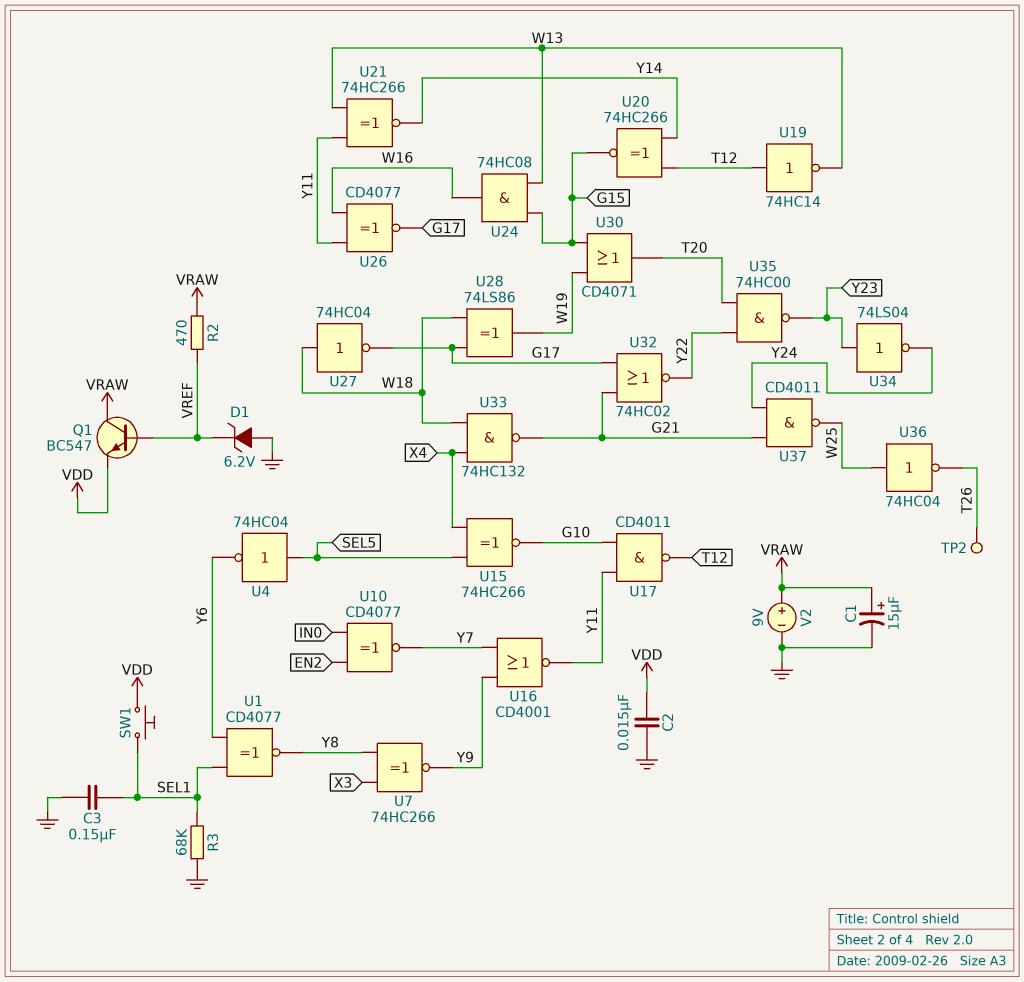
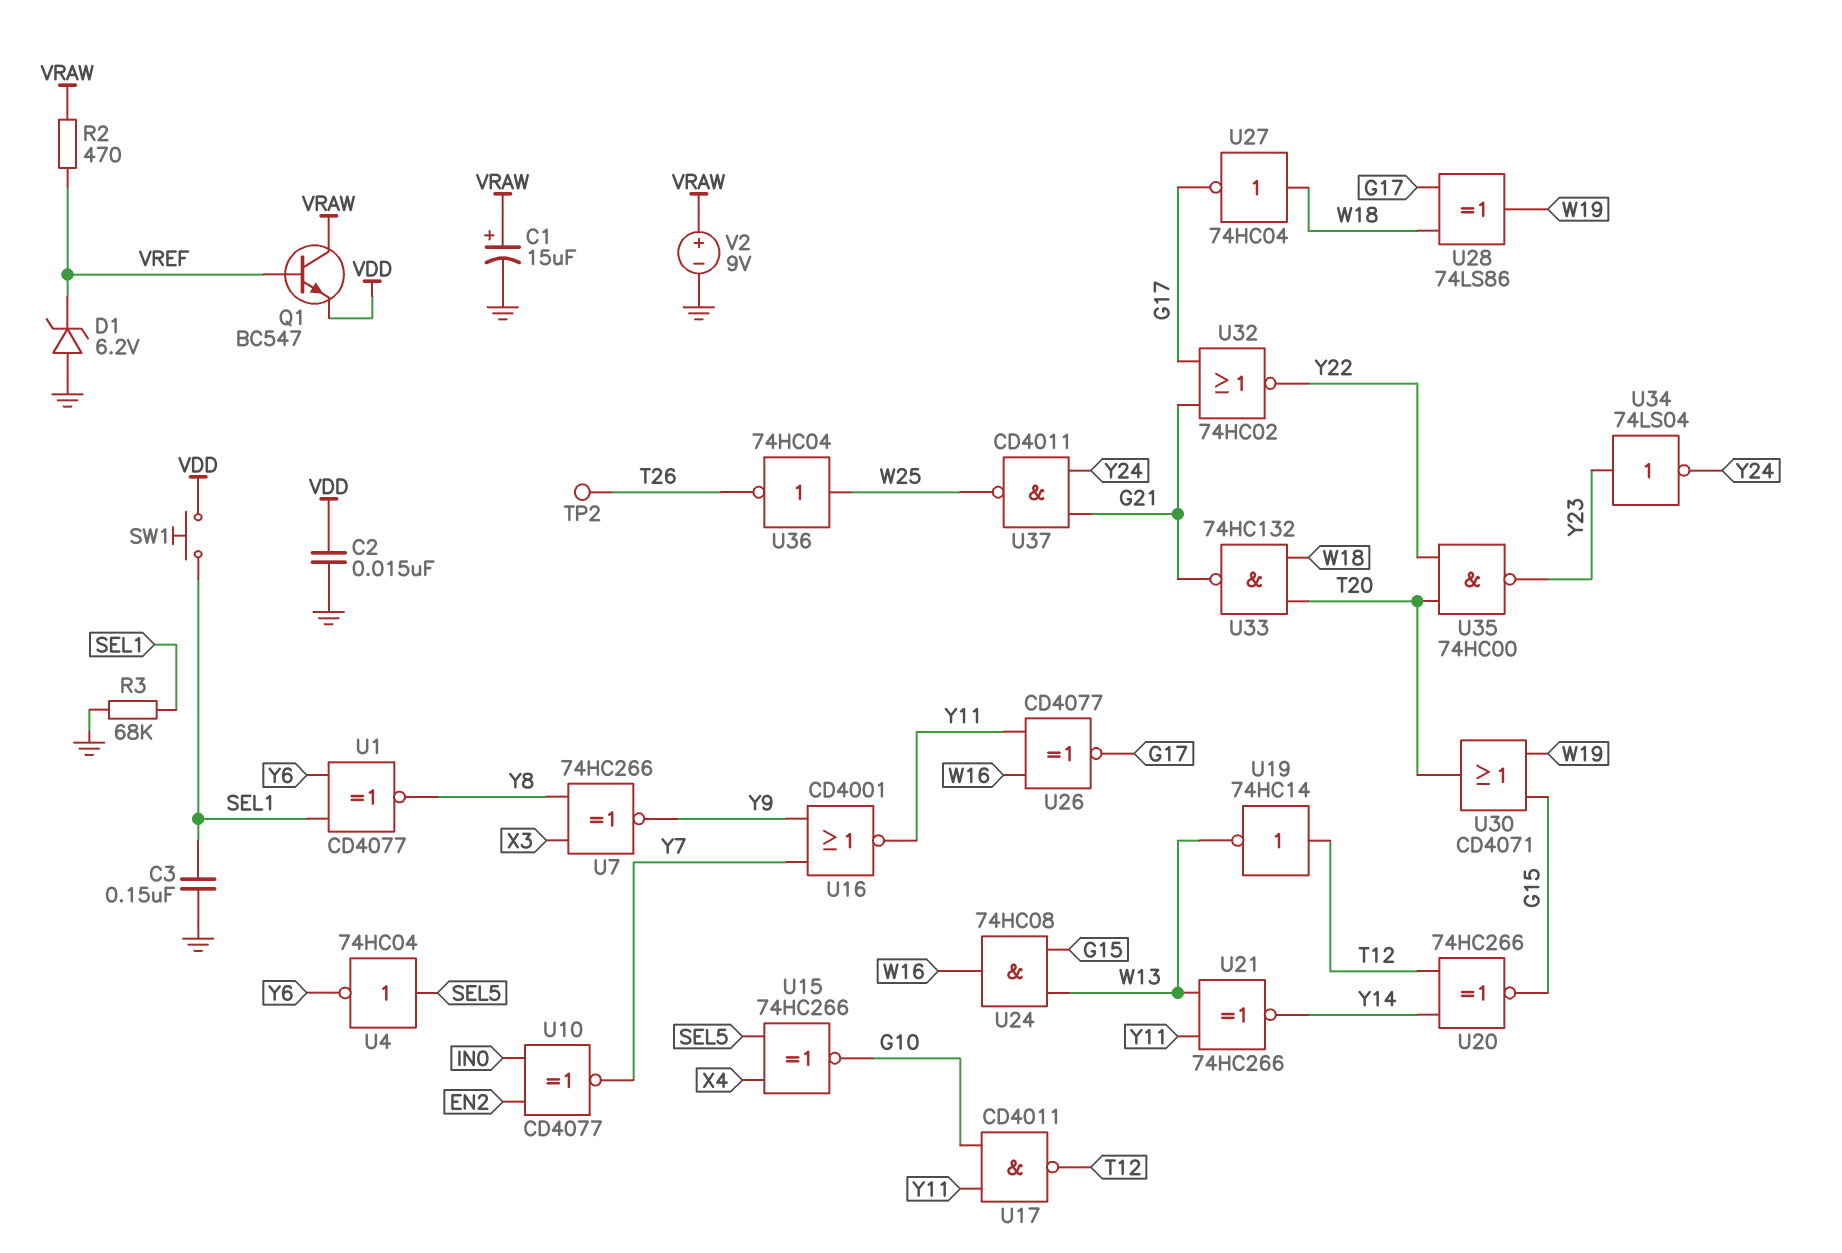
U33: NAND 74HC132 (in W18, in X4, out G21) -> NAND 74HC132 (in T20, in W18, out G21)

